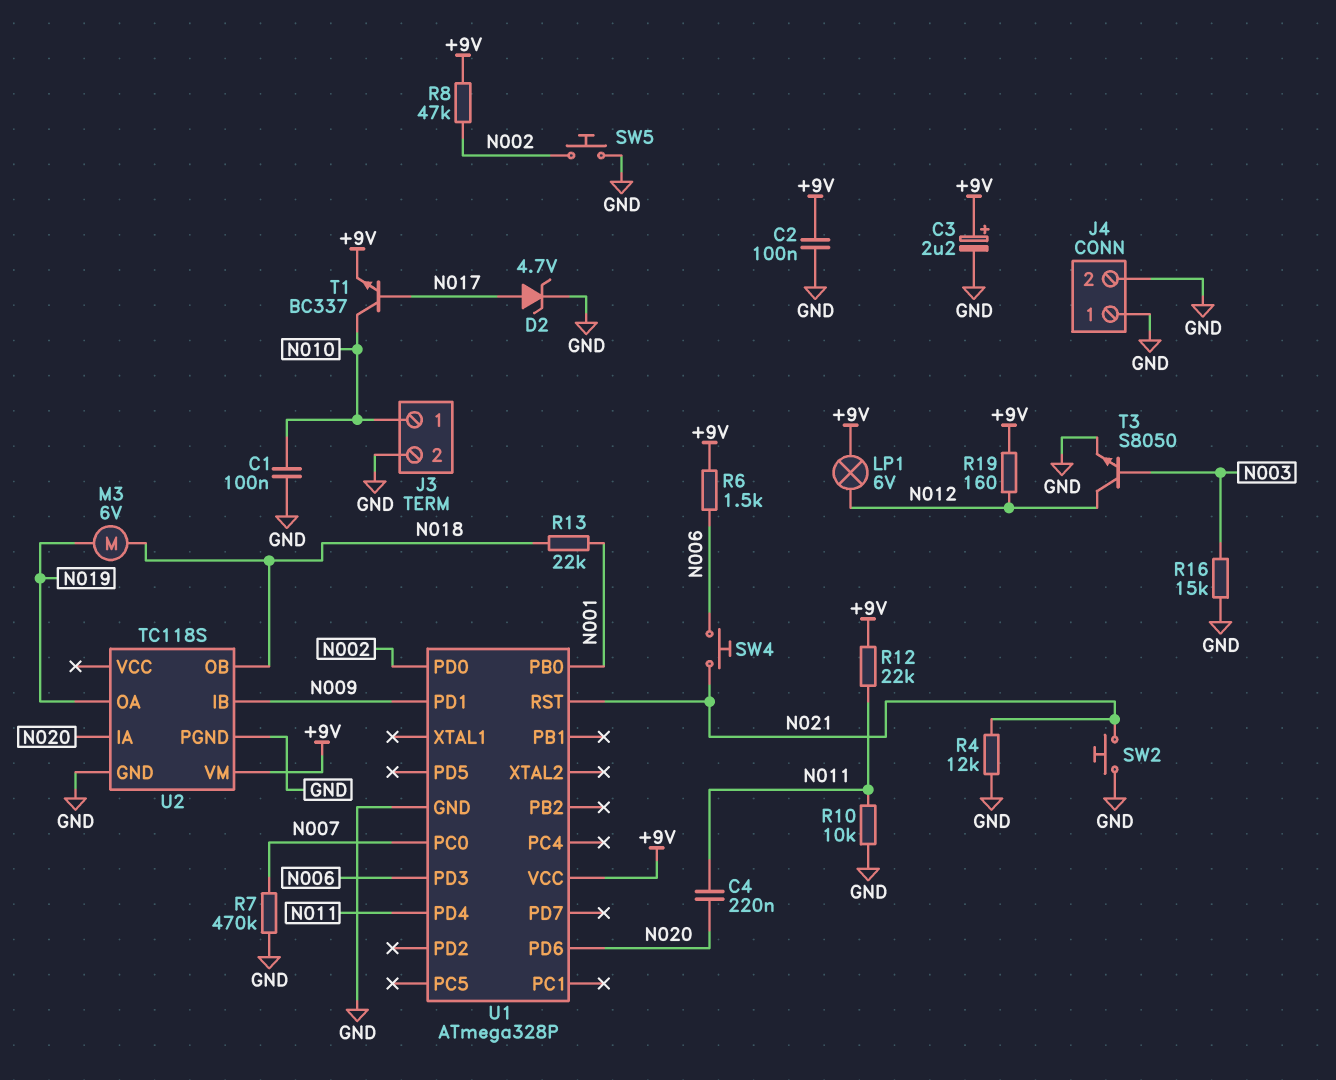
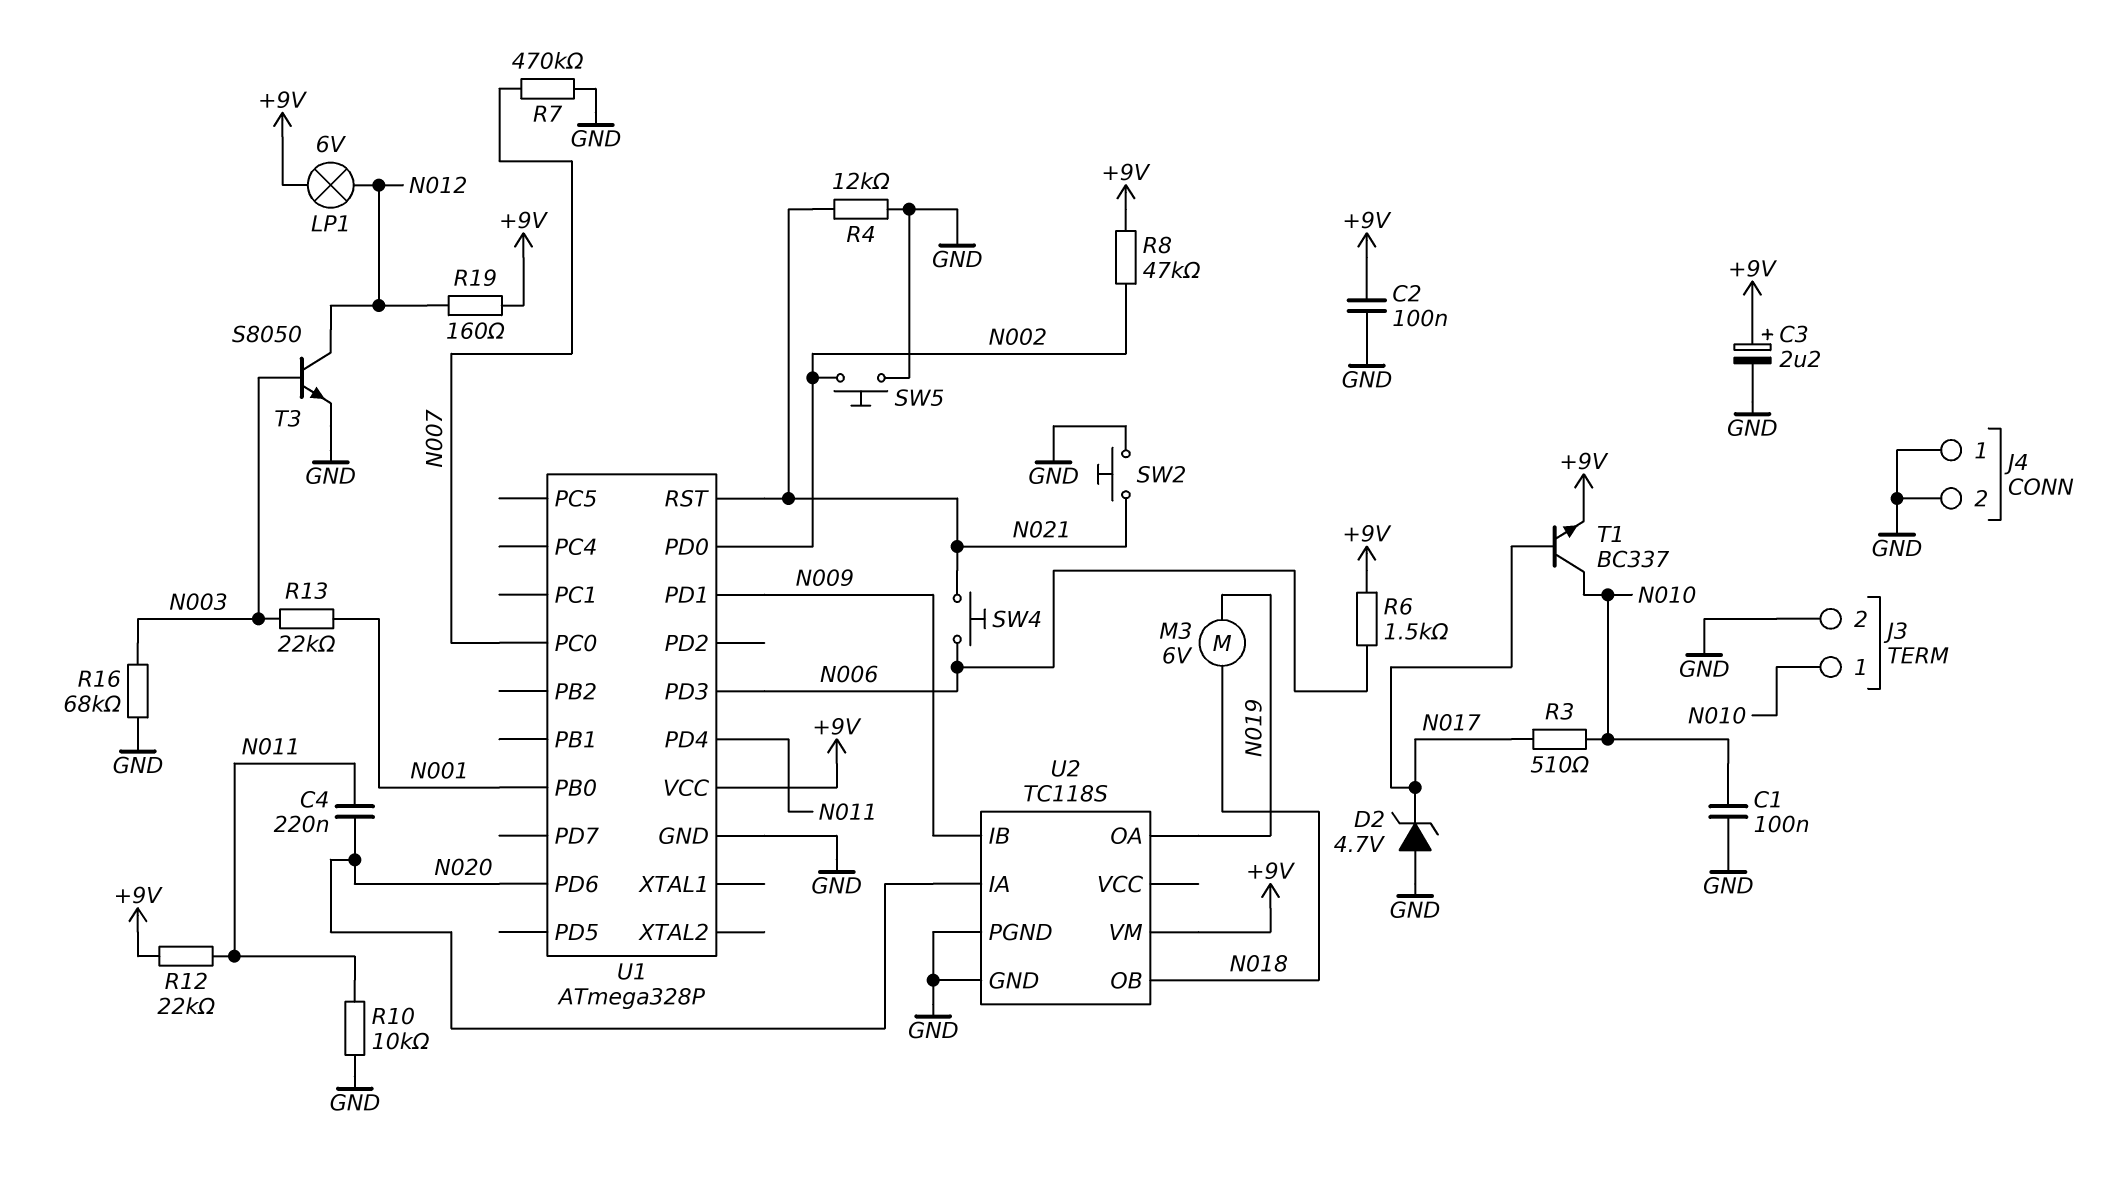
D2: zener 4.7V (A N017, K GND) -> zener 4.7V (A GND, K N017)
R3: none -> 510 (N010, N017)
R13: 22k (N001, N018) -> 22k (N001, N003)
R16: 15k (GND, N003) -> 68k (GND, N003)

